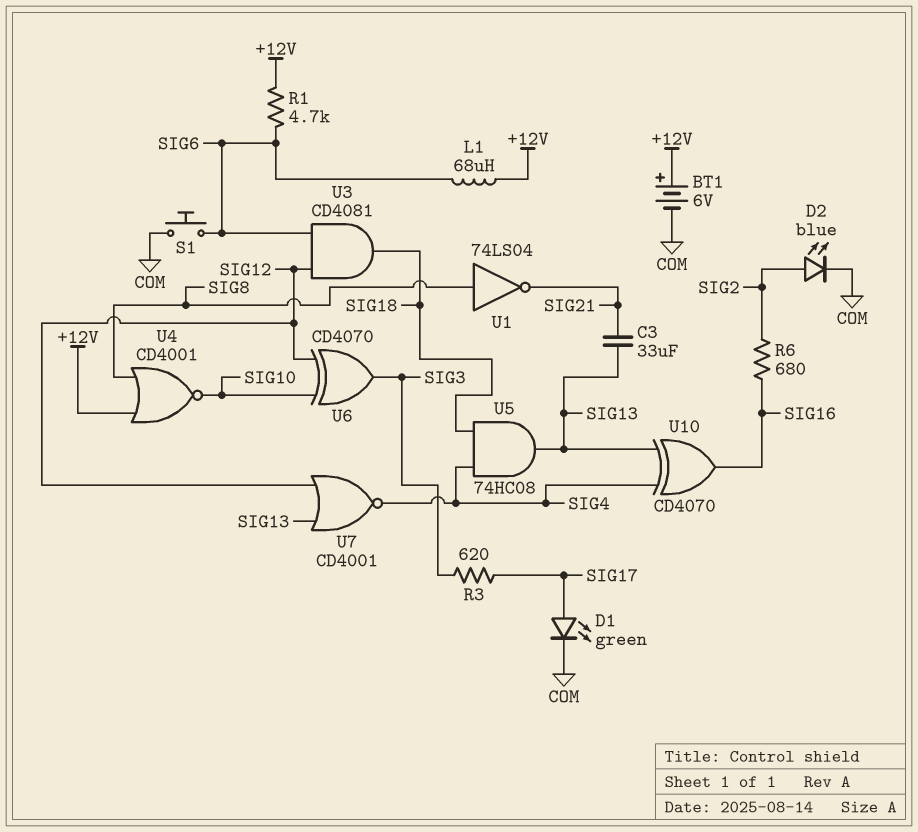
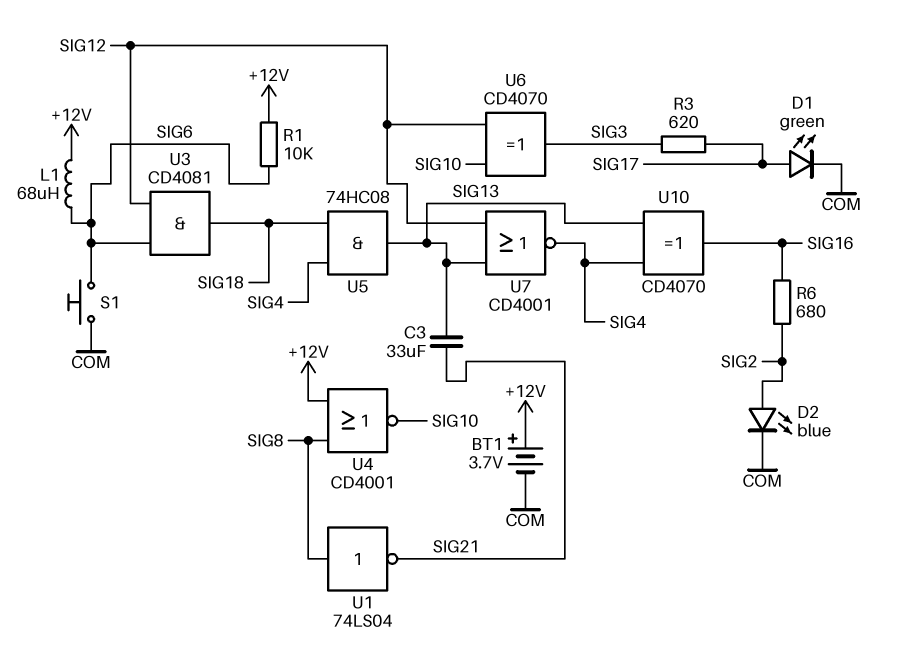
BT1: 6V (plus +12V, minus COM) -> 3.7V (plus +12V, minus COM)
R1: 4.7k (+12V, SIG6) -> 10k (+12V, SIG6)

